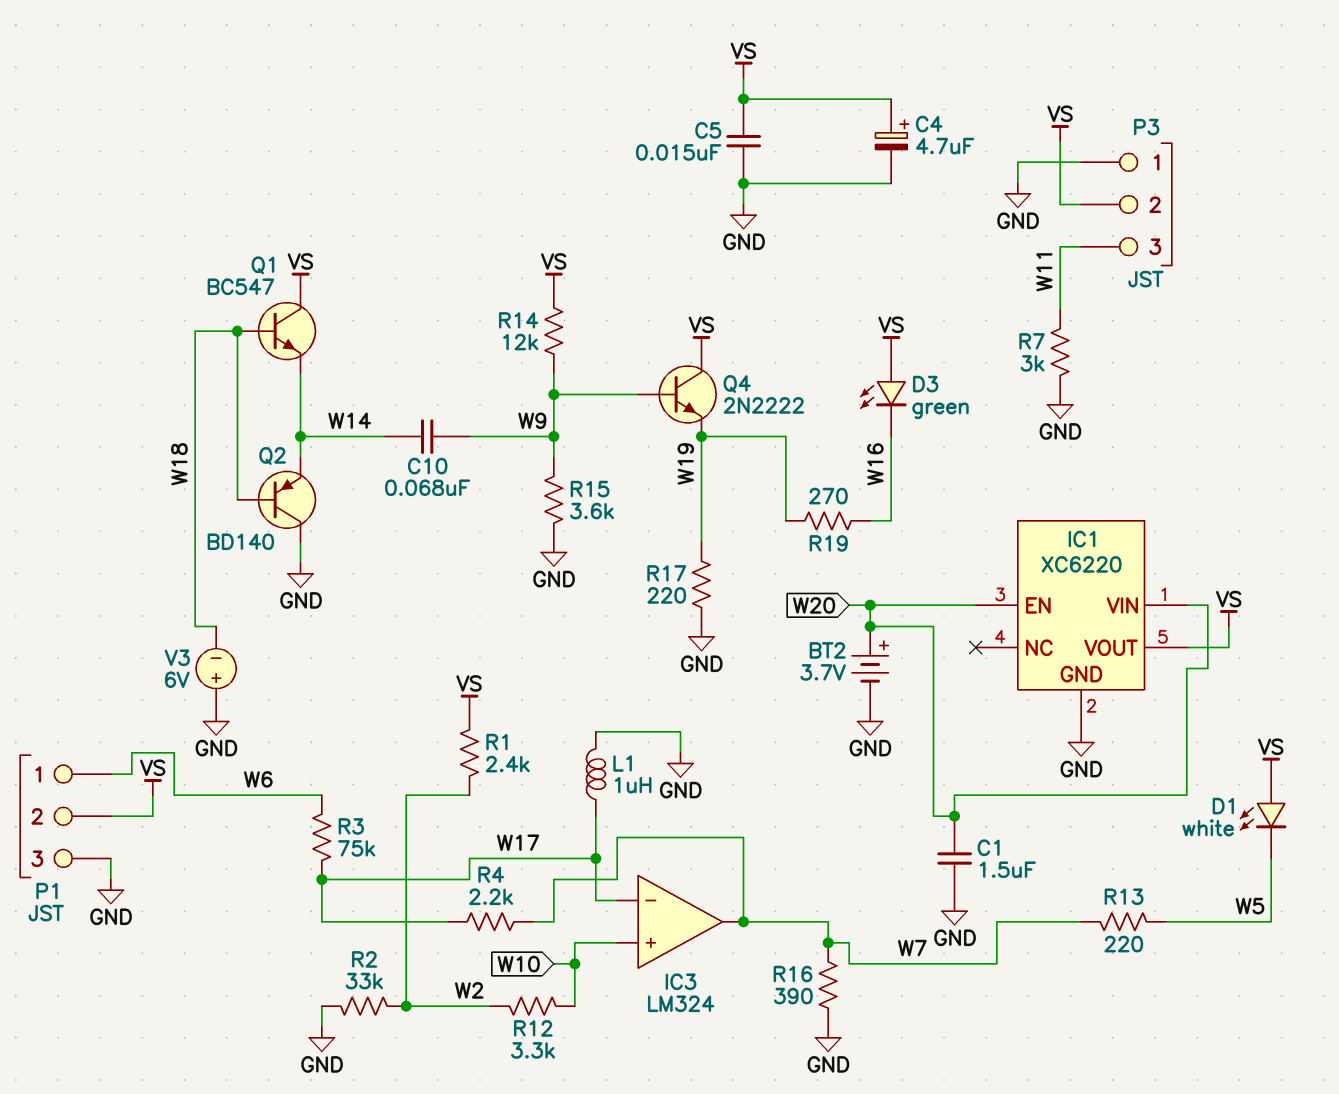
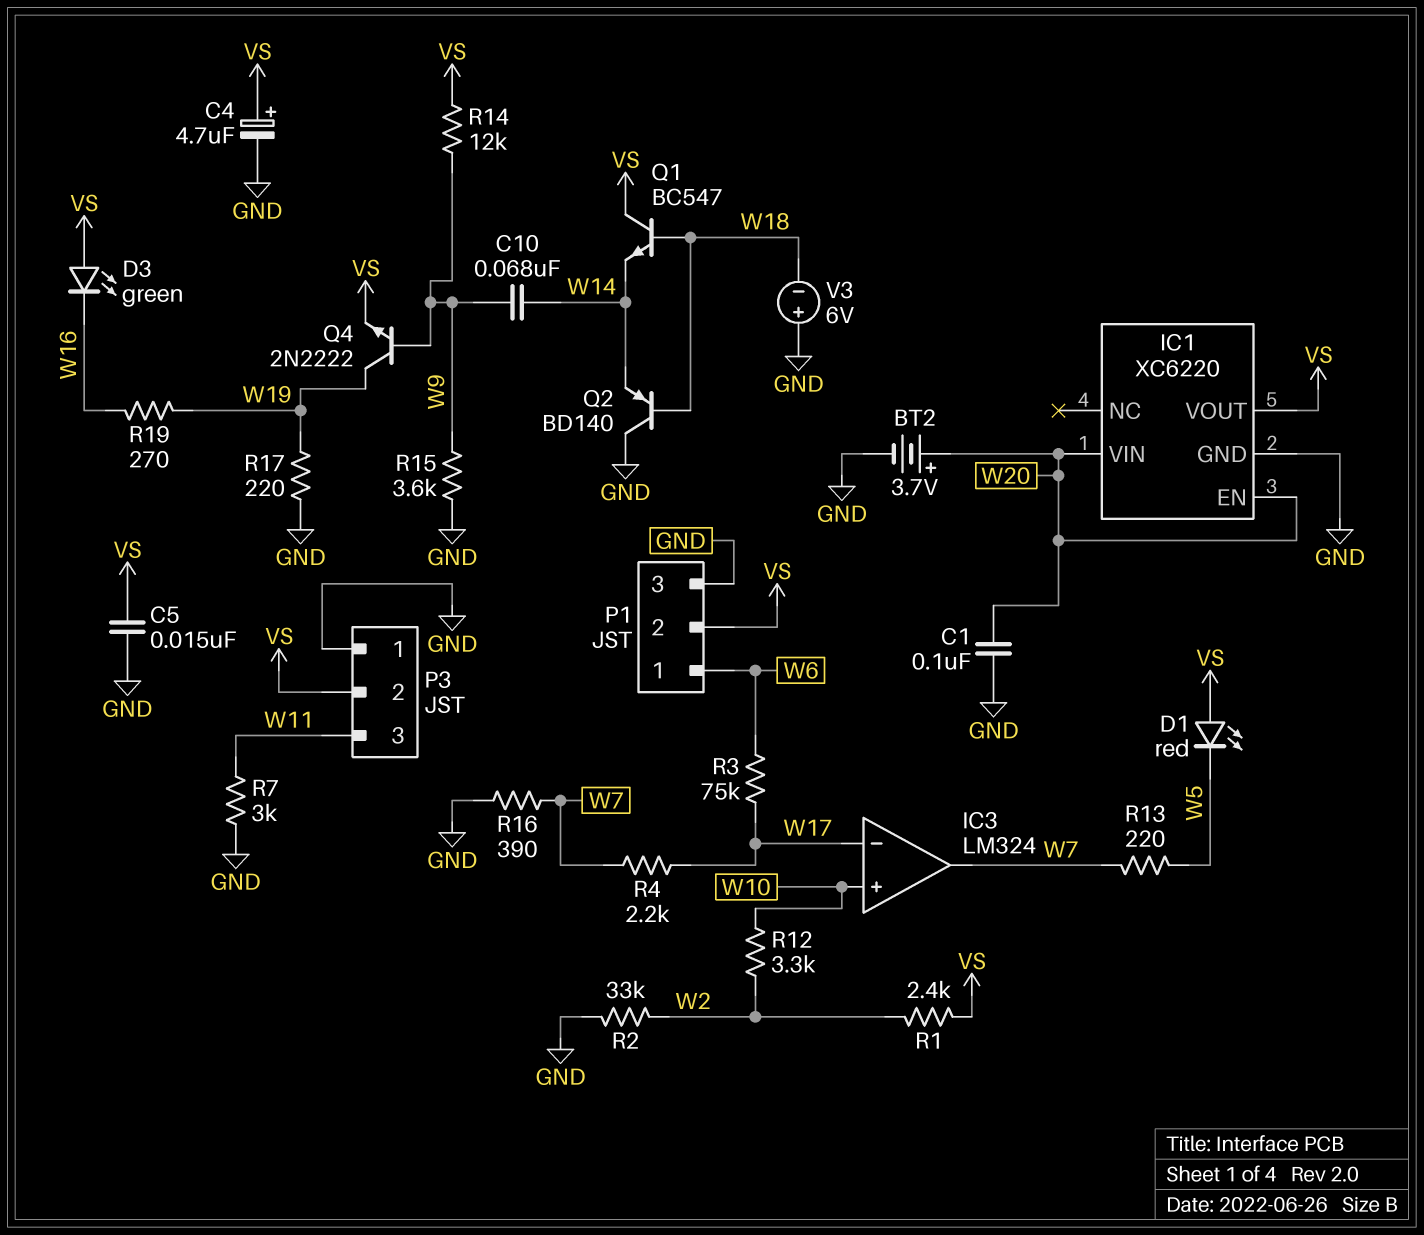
C1: 1.5uF (GND, W20) -> 100nF (GND, W20)
D1: LED white (A VS, K W5) -> LED red (A VS, K W5)
L1: 1uH (GND, W17) -> none
Q4: NPN 2N2222 (B W9, C VS, E W19) -> NPN 2N2222 (B W9, C W19, E VS)

